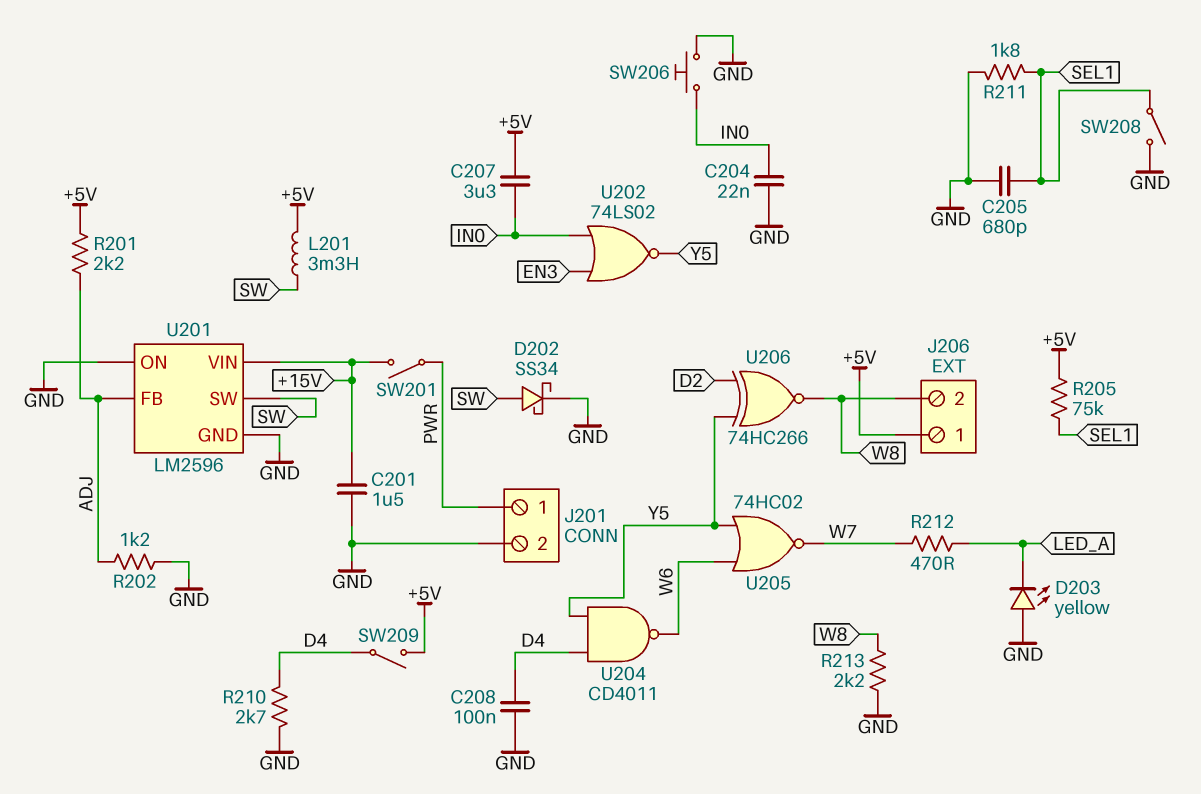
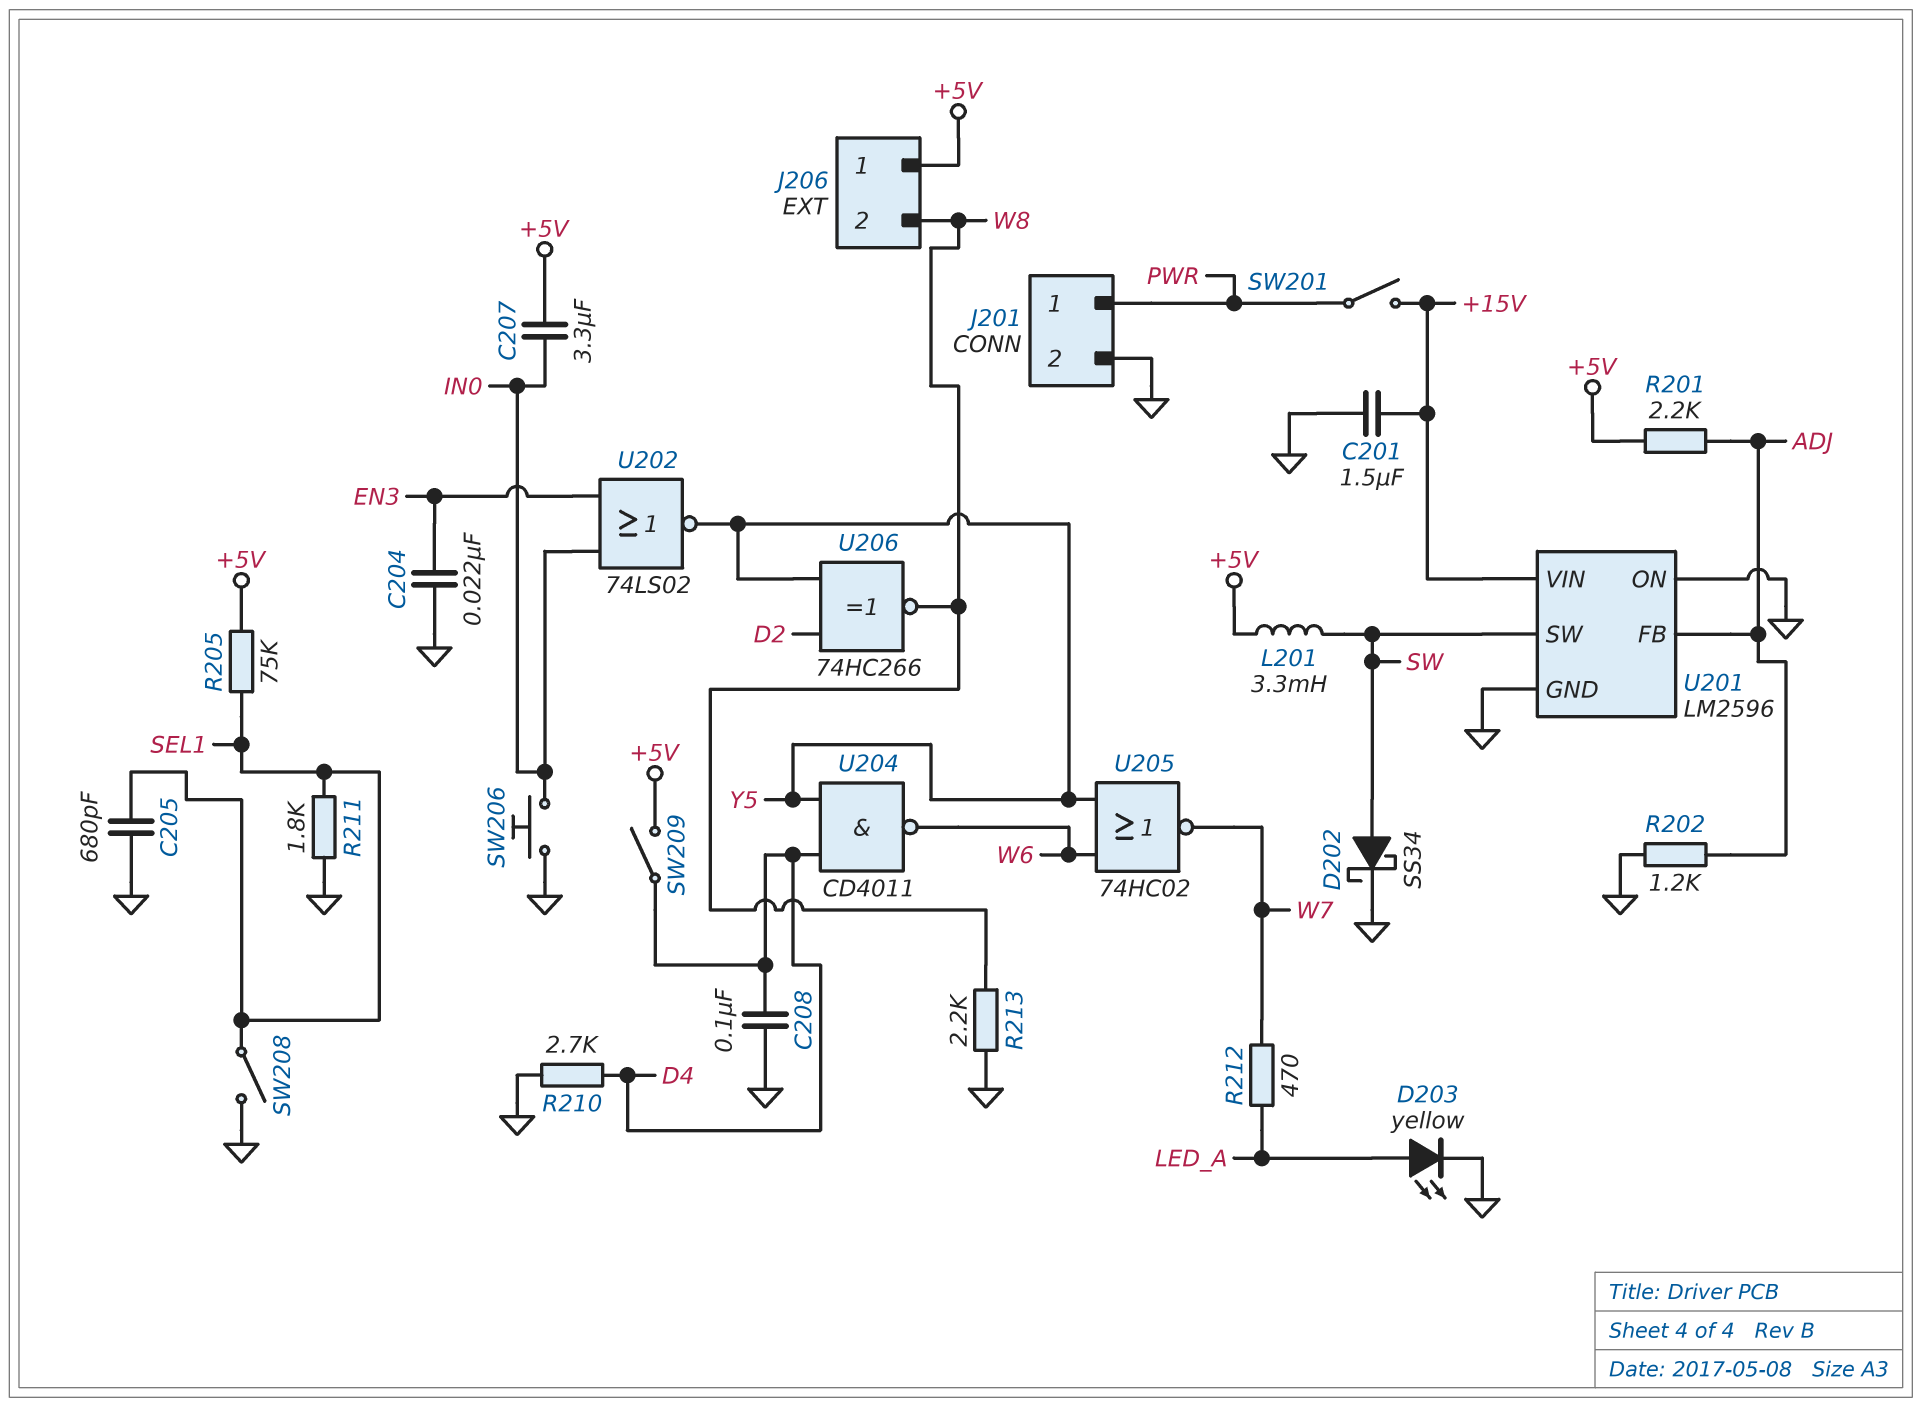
C204: 22nF (GND, IN0) -> 22nF (EN3, GND)
D203: LED yellow (A GND, K LED_A) -> LED yellow (A LED_A, K GND)

